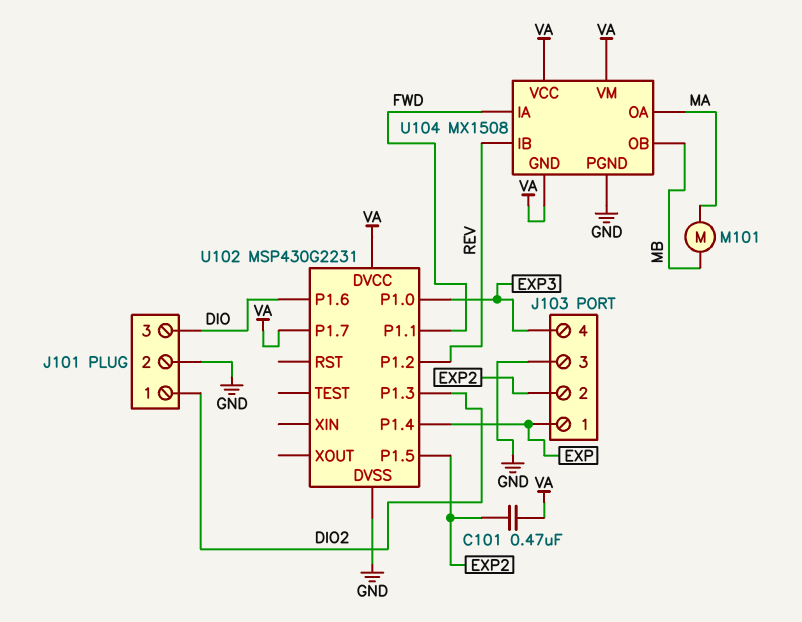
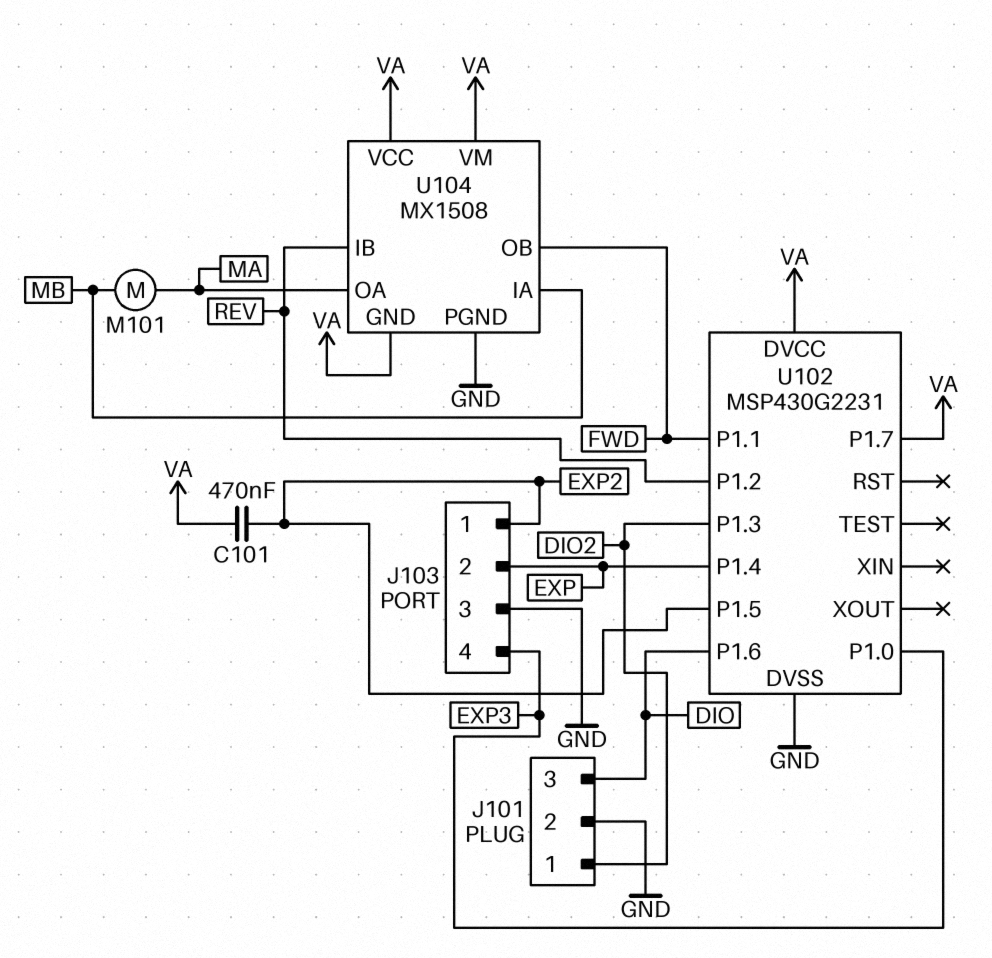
J103 pin 1: EXP -> EXP2
J103 pin 2: EXP2 -> EXP
U104 pin IA: FWD -> MB
U104 pin OB: MB -> FWD

